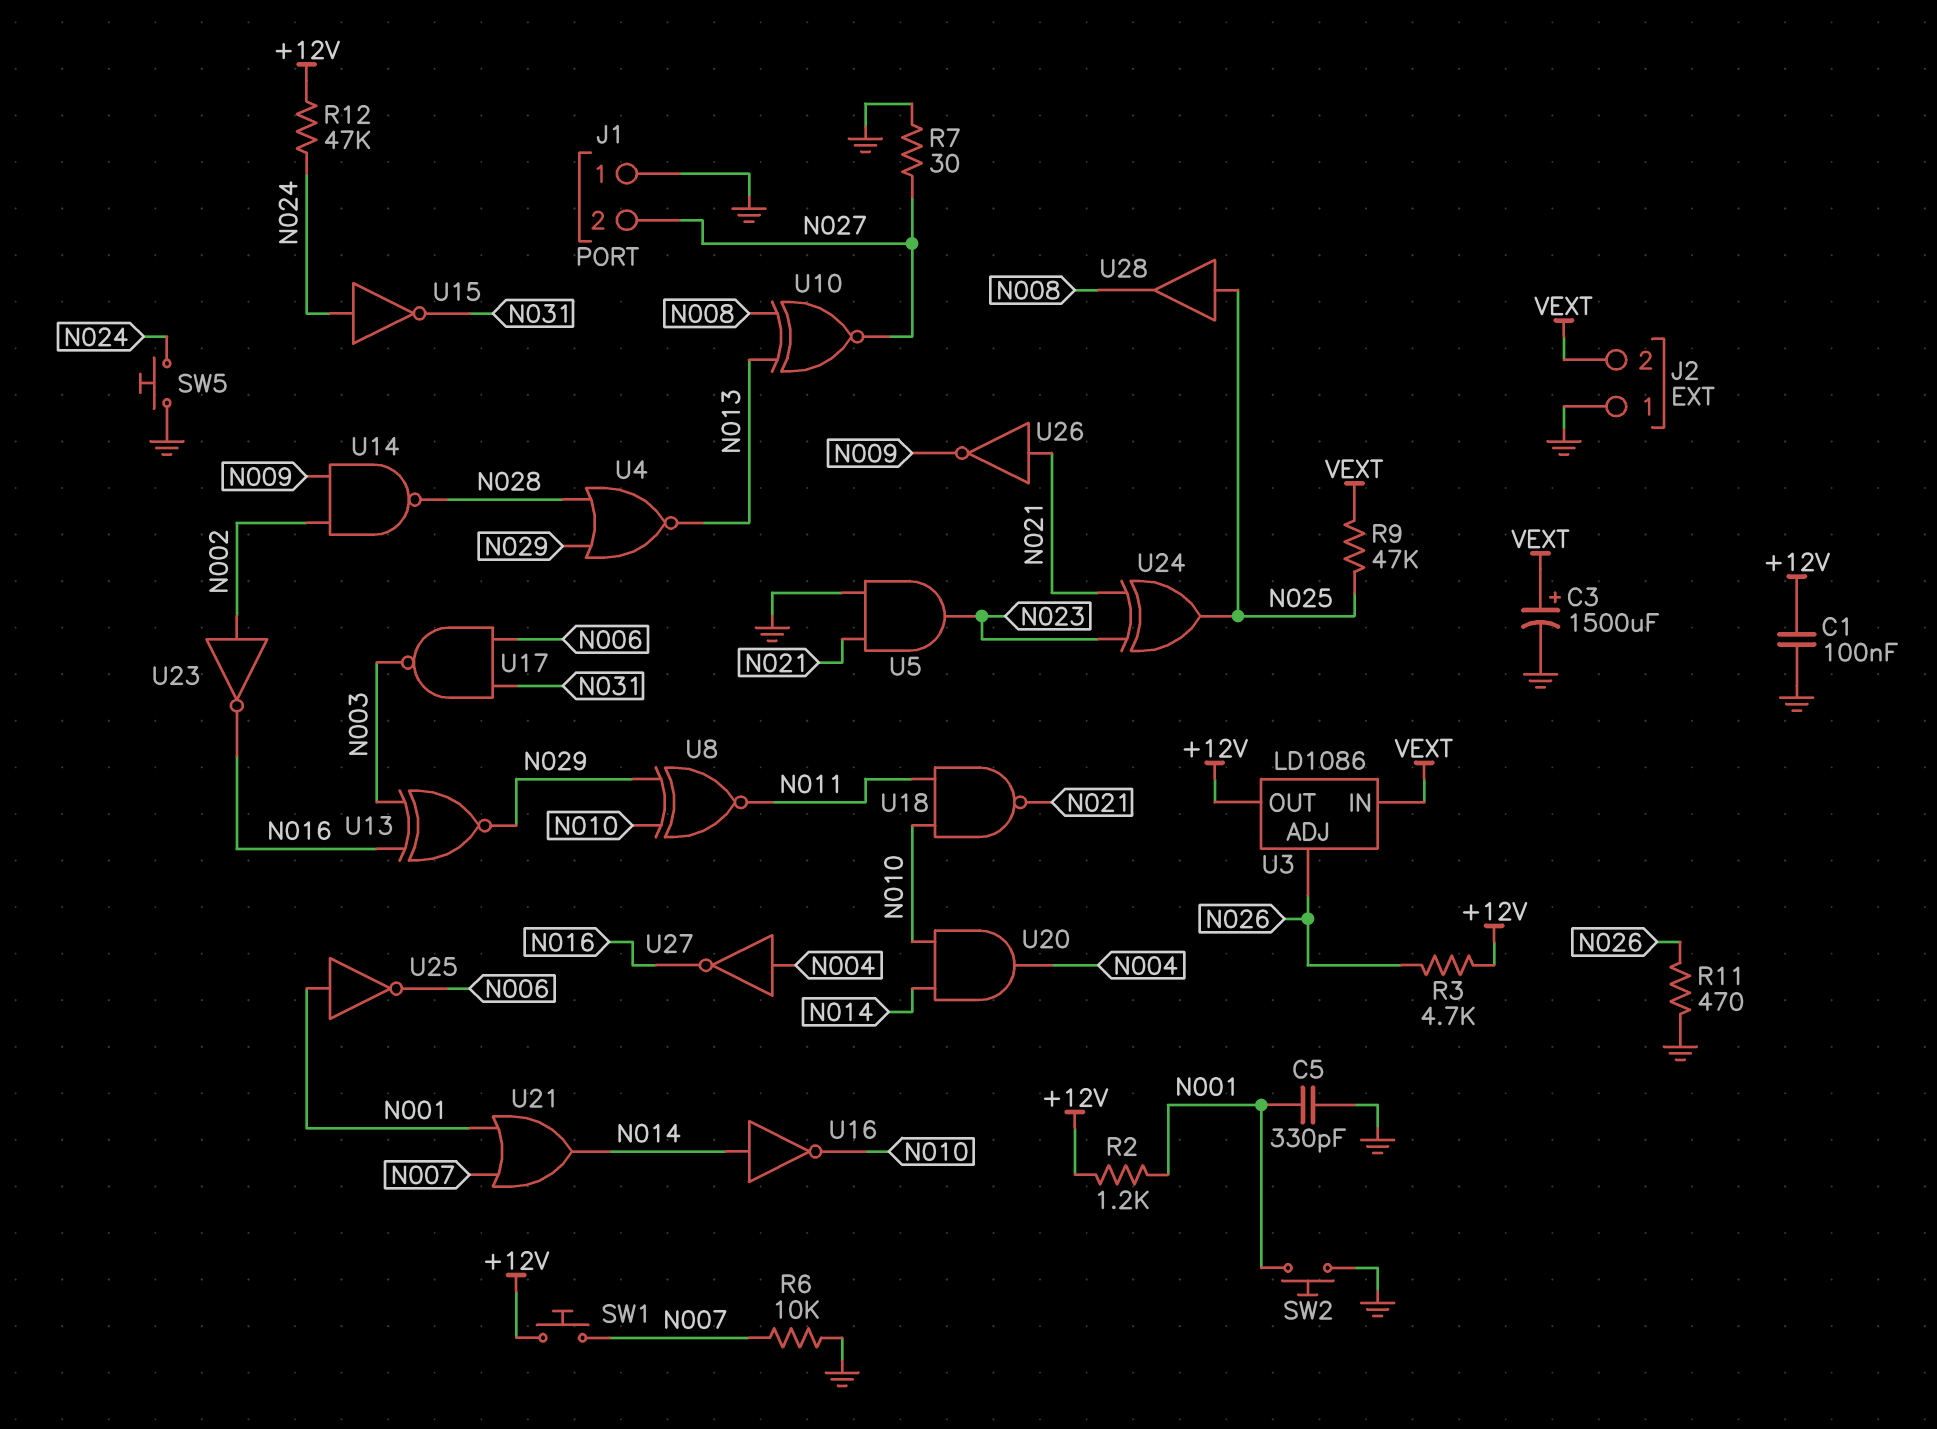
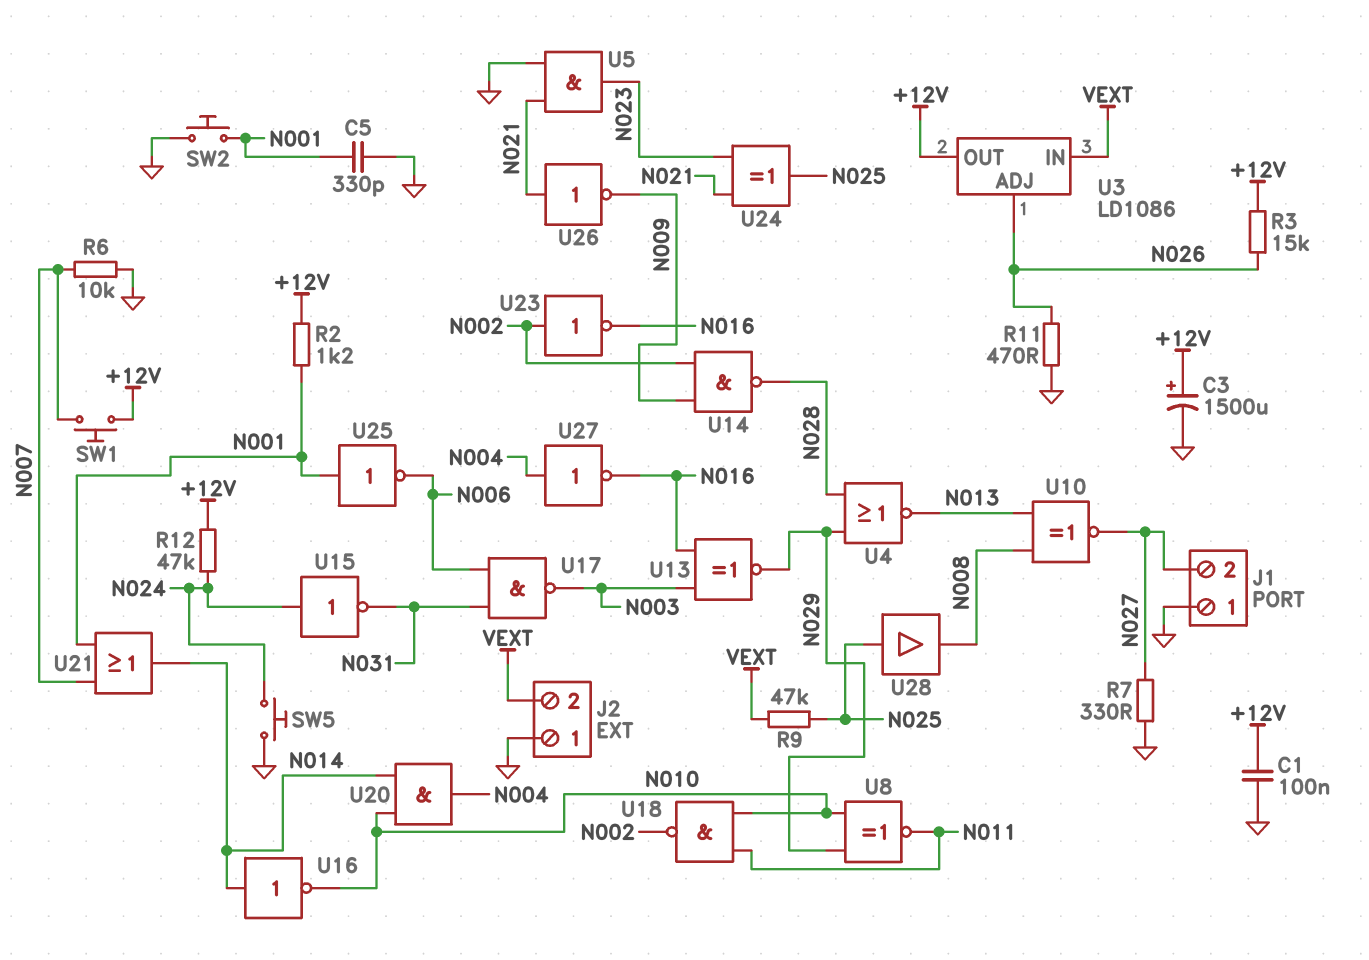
C3: 1500uF (plus VEXT, minus GND) -> 1500uF (plus +12V, minus GND)
R3: 4.7k (+12V, N026) -> 15k (+12V, N026)
R7: 30 (GND, N027) -> 330 (GND, N027)
U18: NAND (in N010, in N011, out N021) -> NAND (in N010, in N011, out N002)

